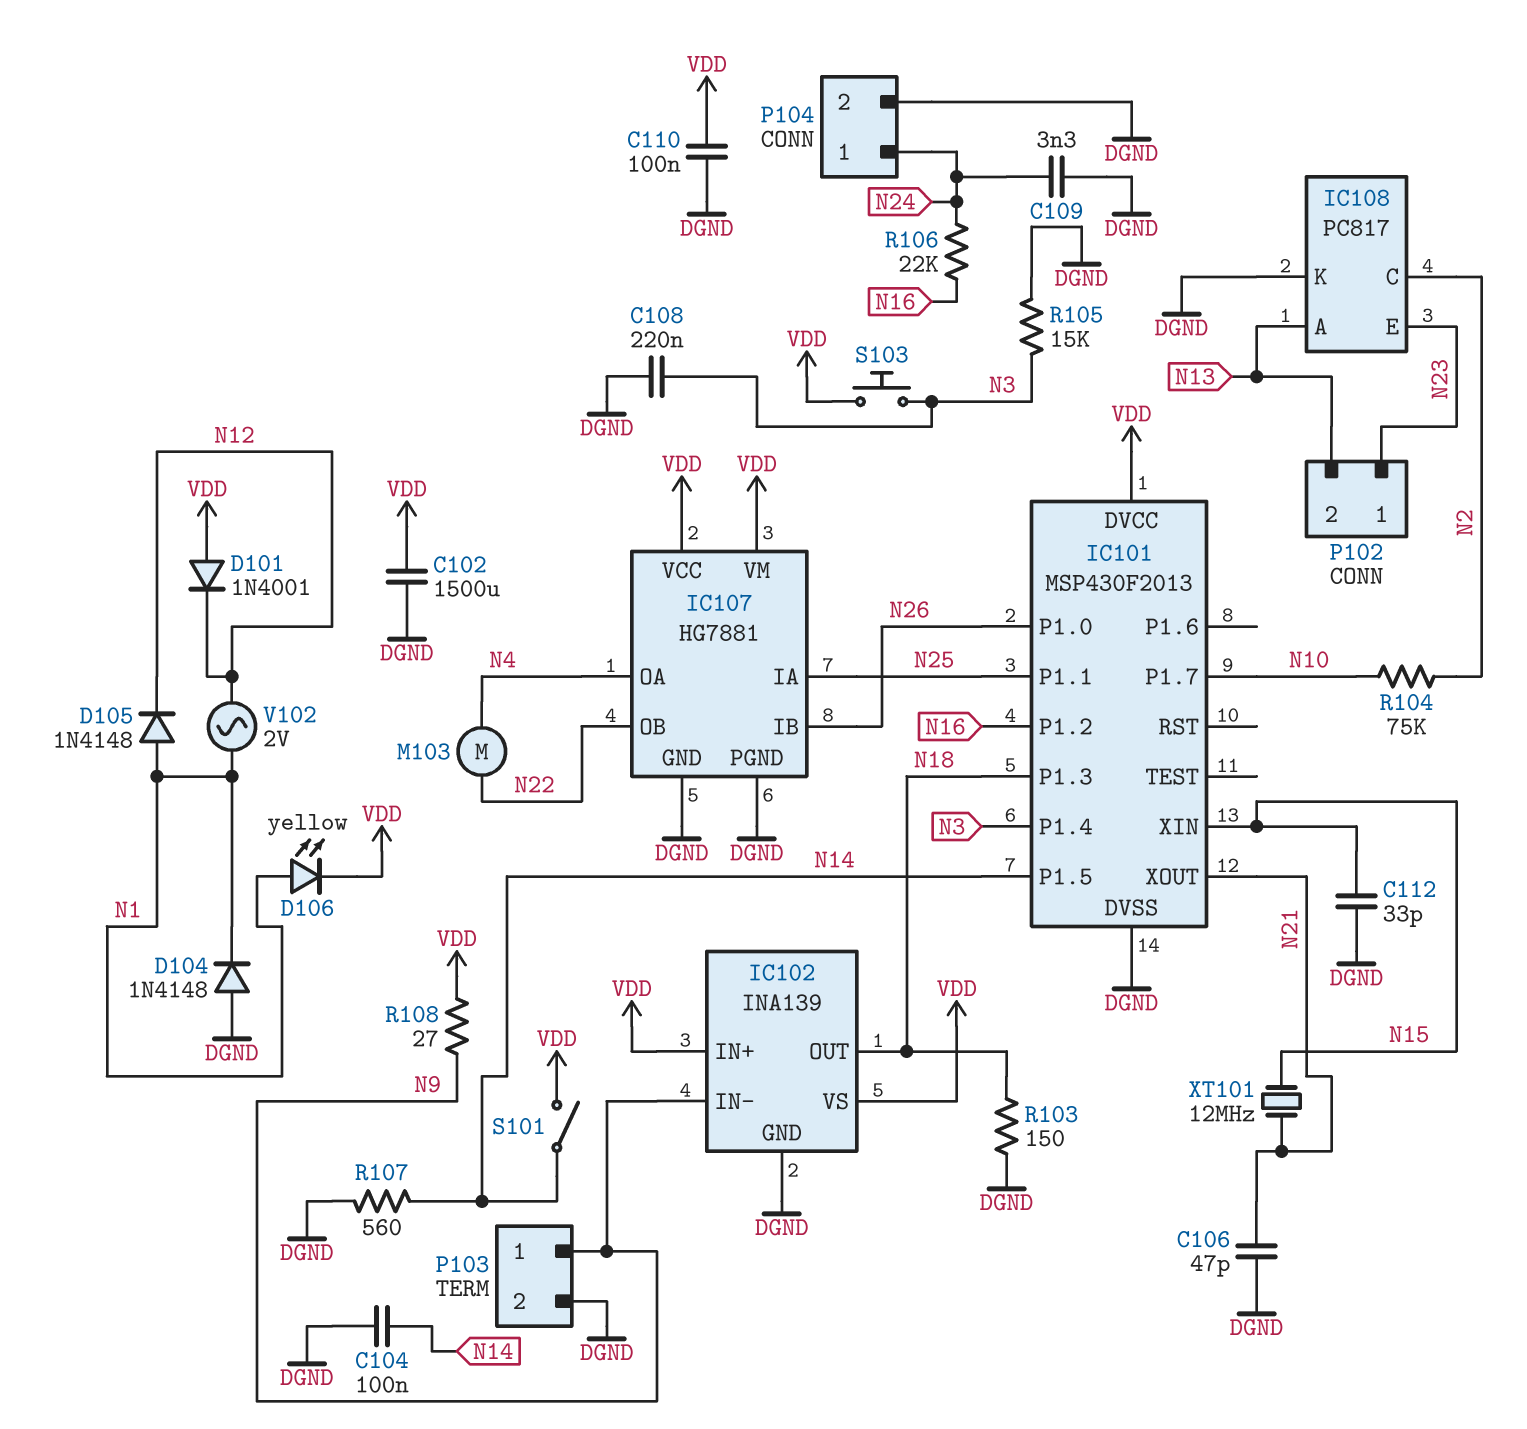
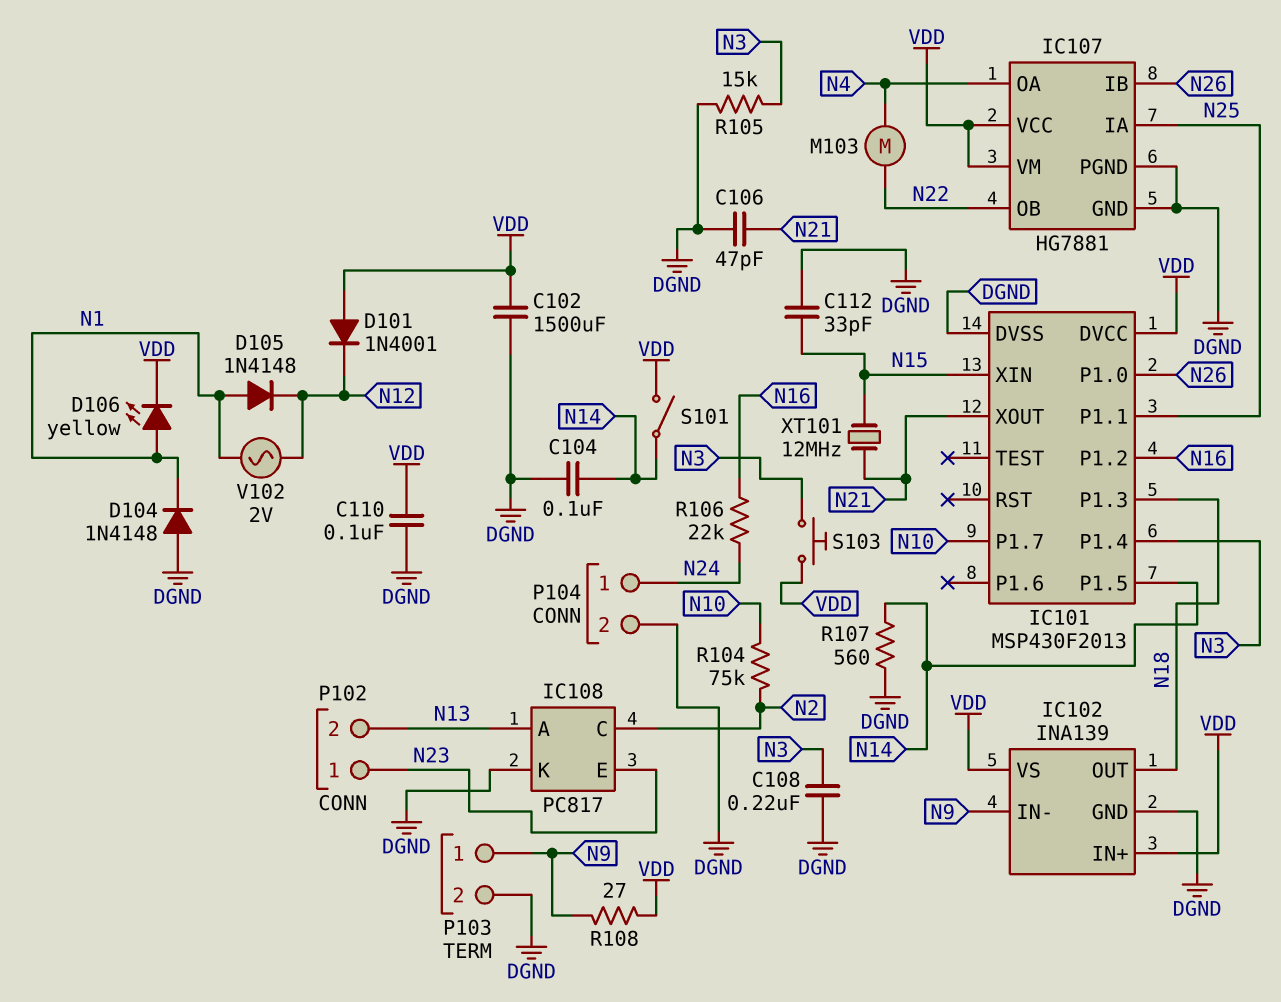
C109: 3.3nF (DGND, N24) -> none
R103: 150 (DGND, N18) -> none

